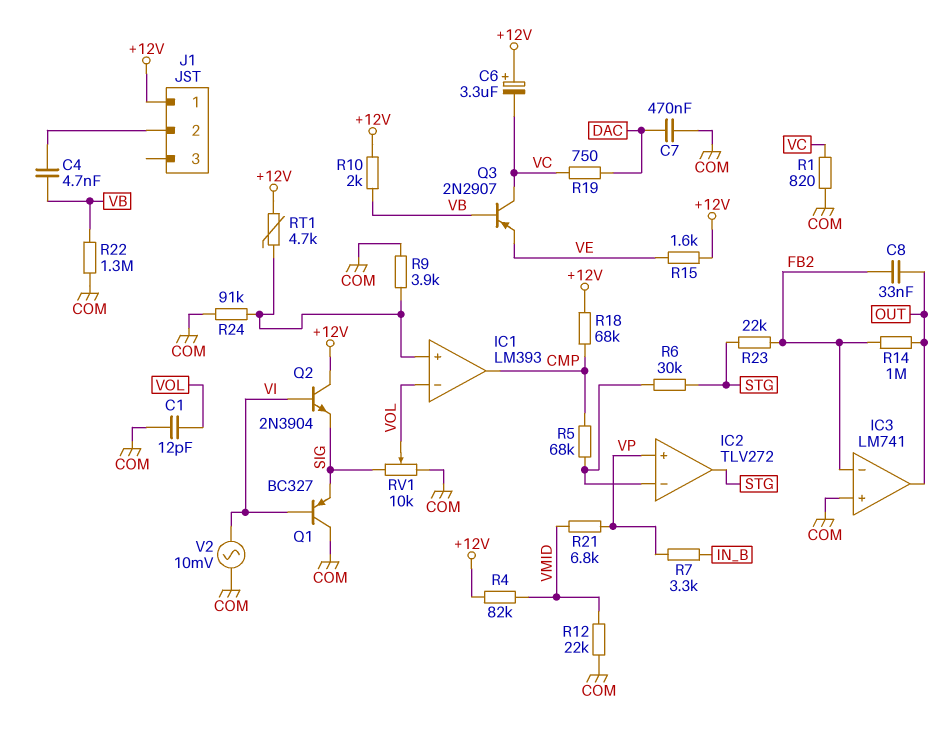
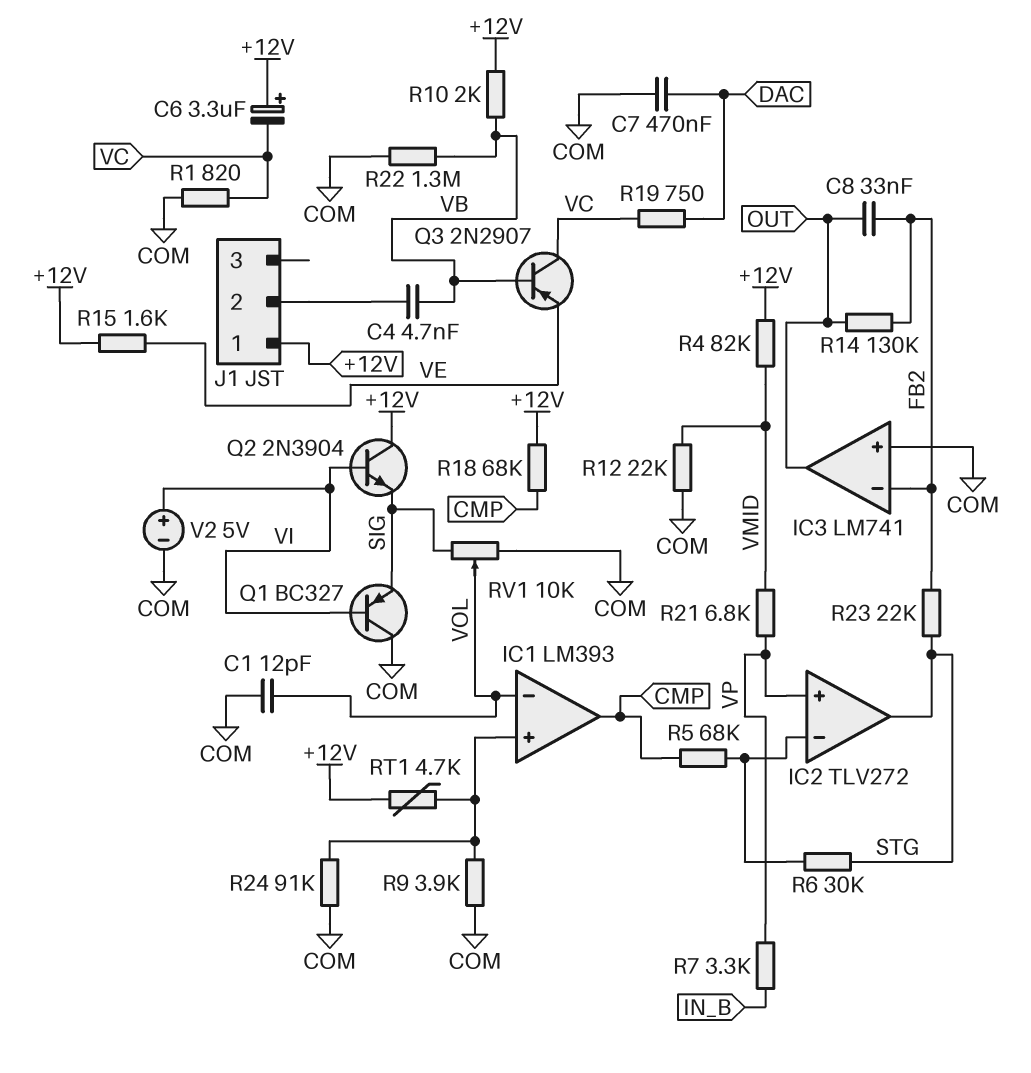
R14: 1M (FB2, OUT) -> 130k (FB2, OUT)
V2: AC 10mV (COM, VI) -> 5V (plus VI, minus COM)

